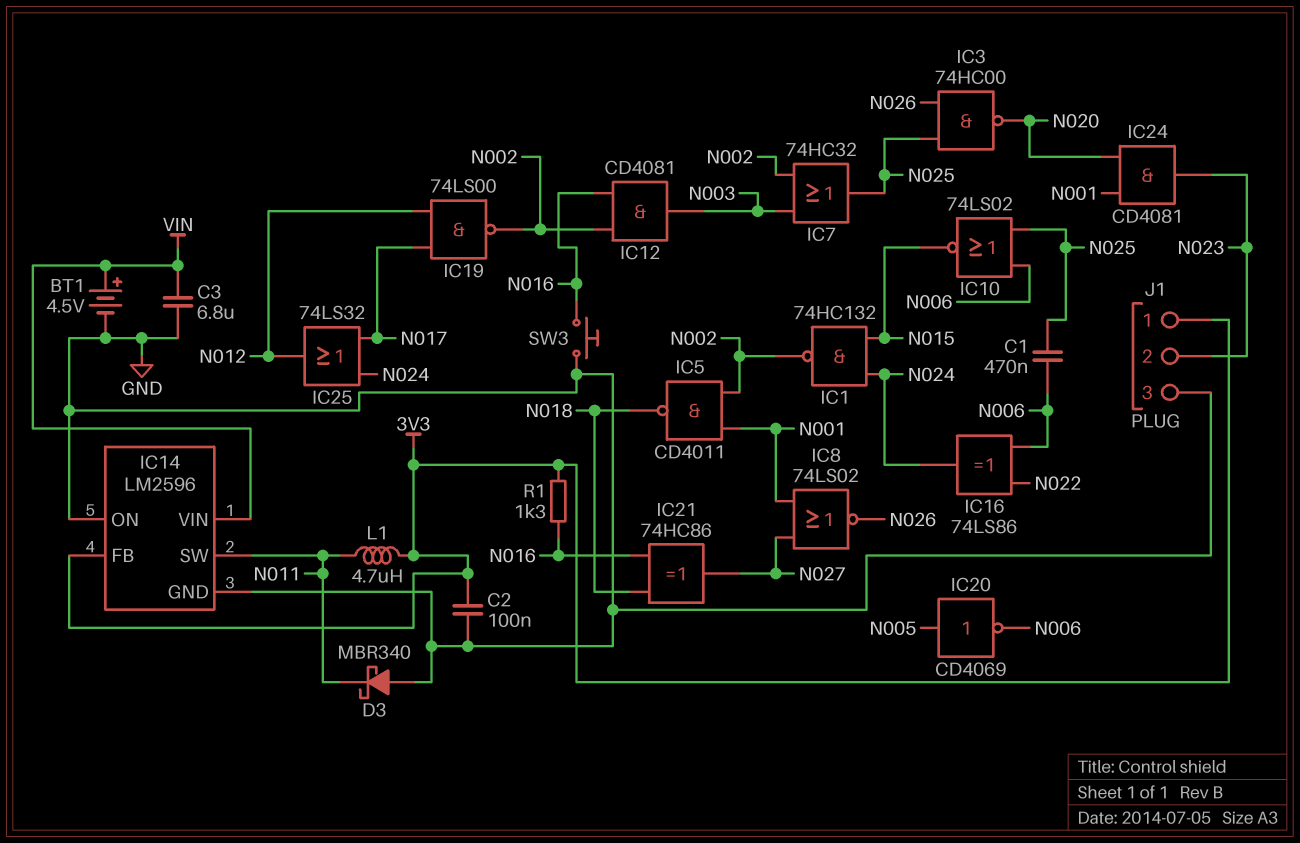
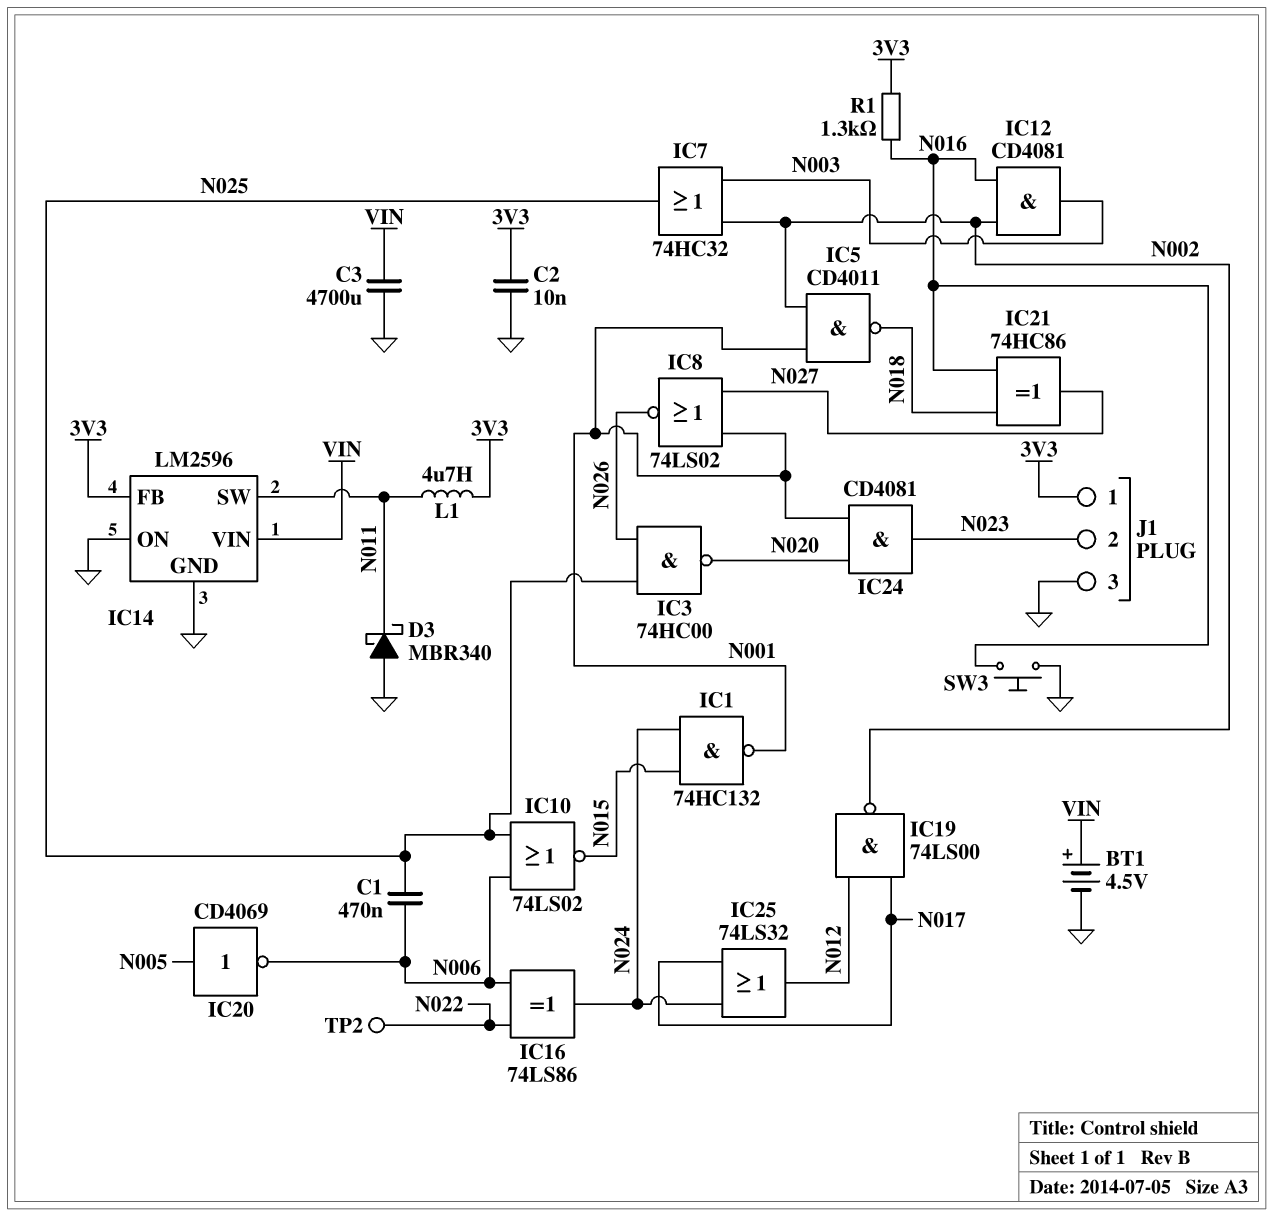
C2: 100nF (3V3, GND) -> 10nF (3V3, GND)
C3: 6.8uF (GND, VIN) -> 4700uF (GND, VIN)
IC1: NAND 74HC132 (in N015, in N024, out N002) -> NAND 74HC132 (in N015, in N024, out N001)
TP2: none -> test point (N022)

